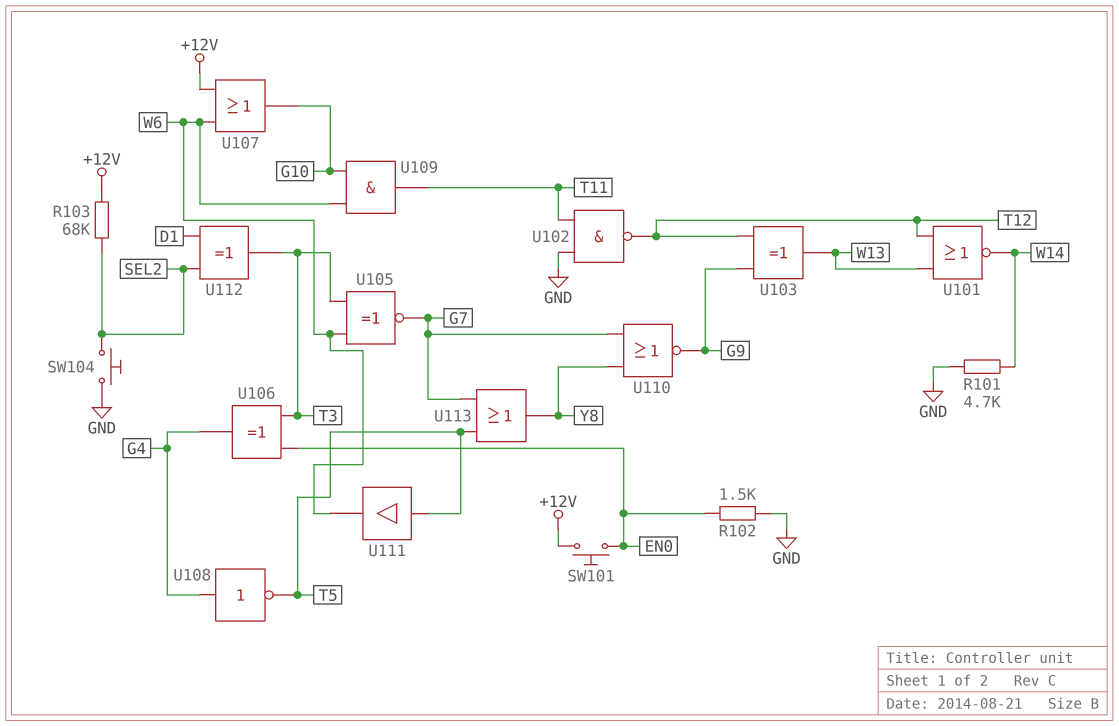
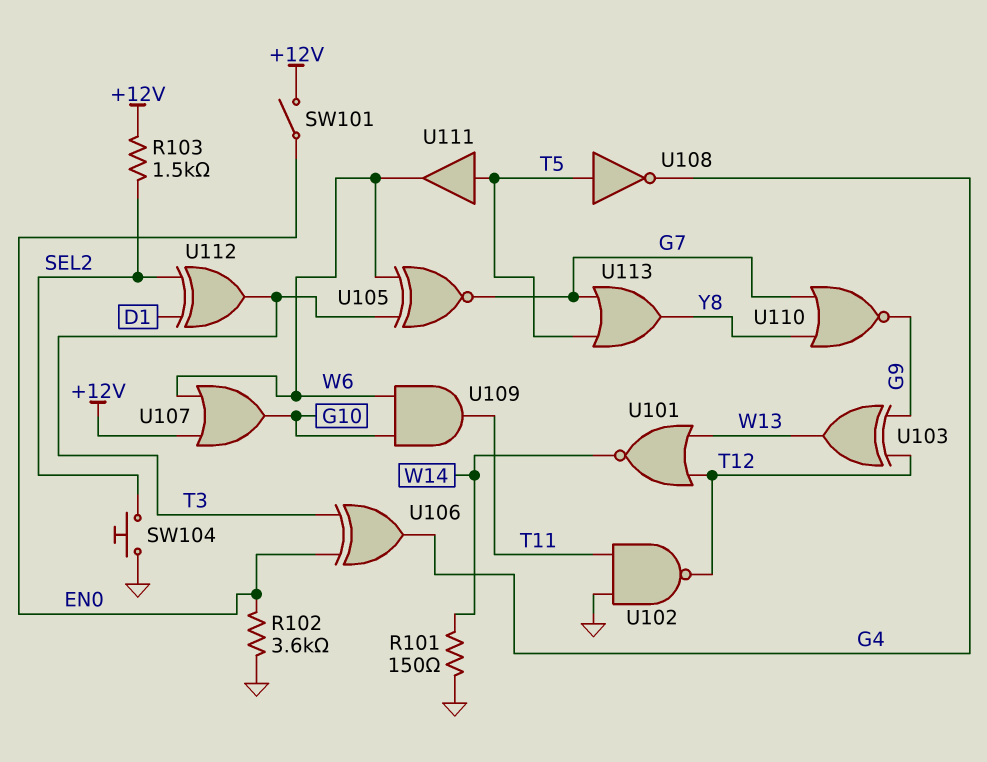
R101: 4.7k (GND, W14) -> 150 (GND, W14)
R102: 1.5k (EN0, GND) -> 3.6k (EN0, GND)
R103: 68k (+12V, SEL2) -> 1.5k (+12V, SEL2)
SW101: button (+12V, EN0) -> switch (+12V, EN0)
U108: NOT (in G4, out T5) -> NOT (in T5, out G4)

